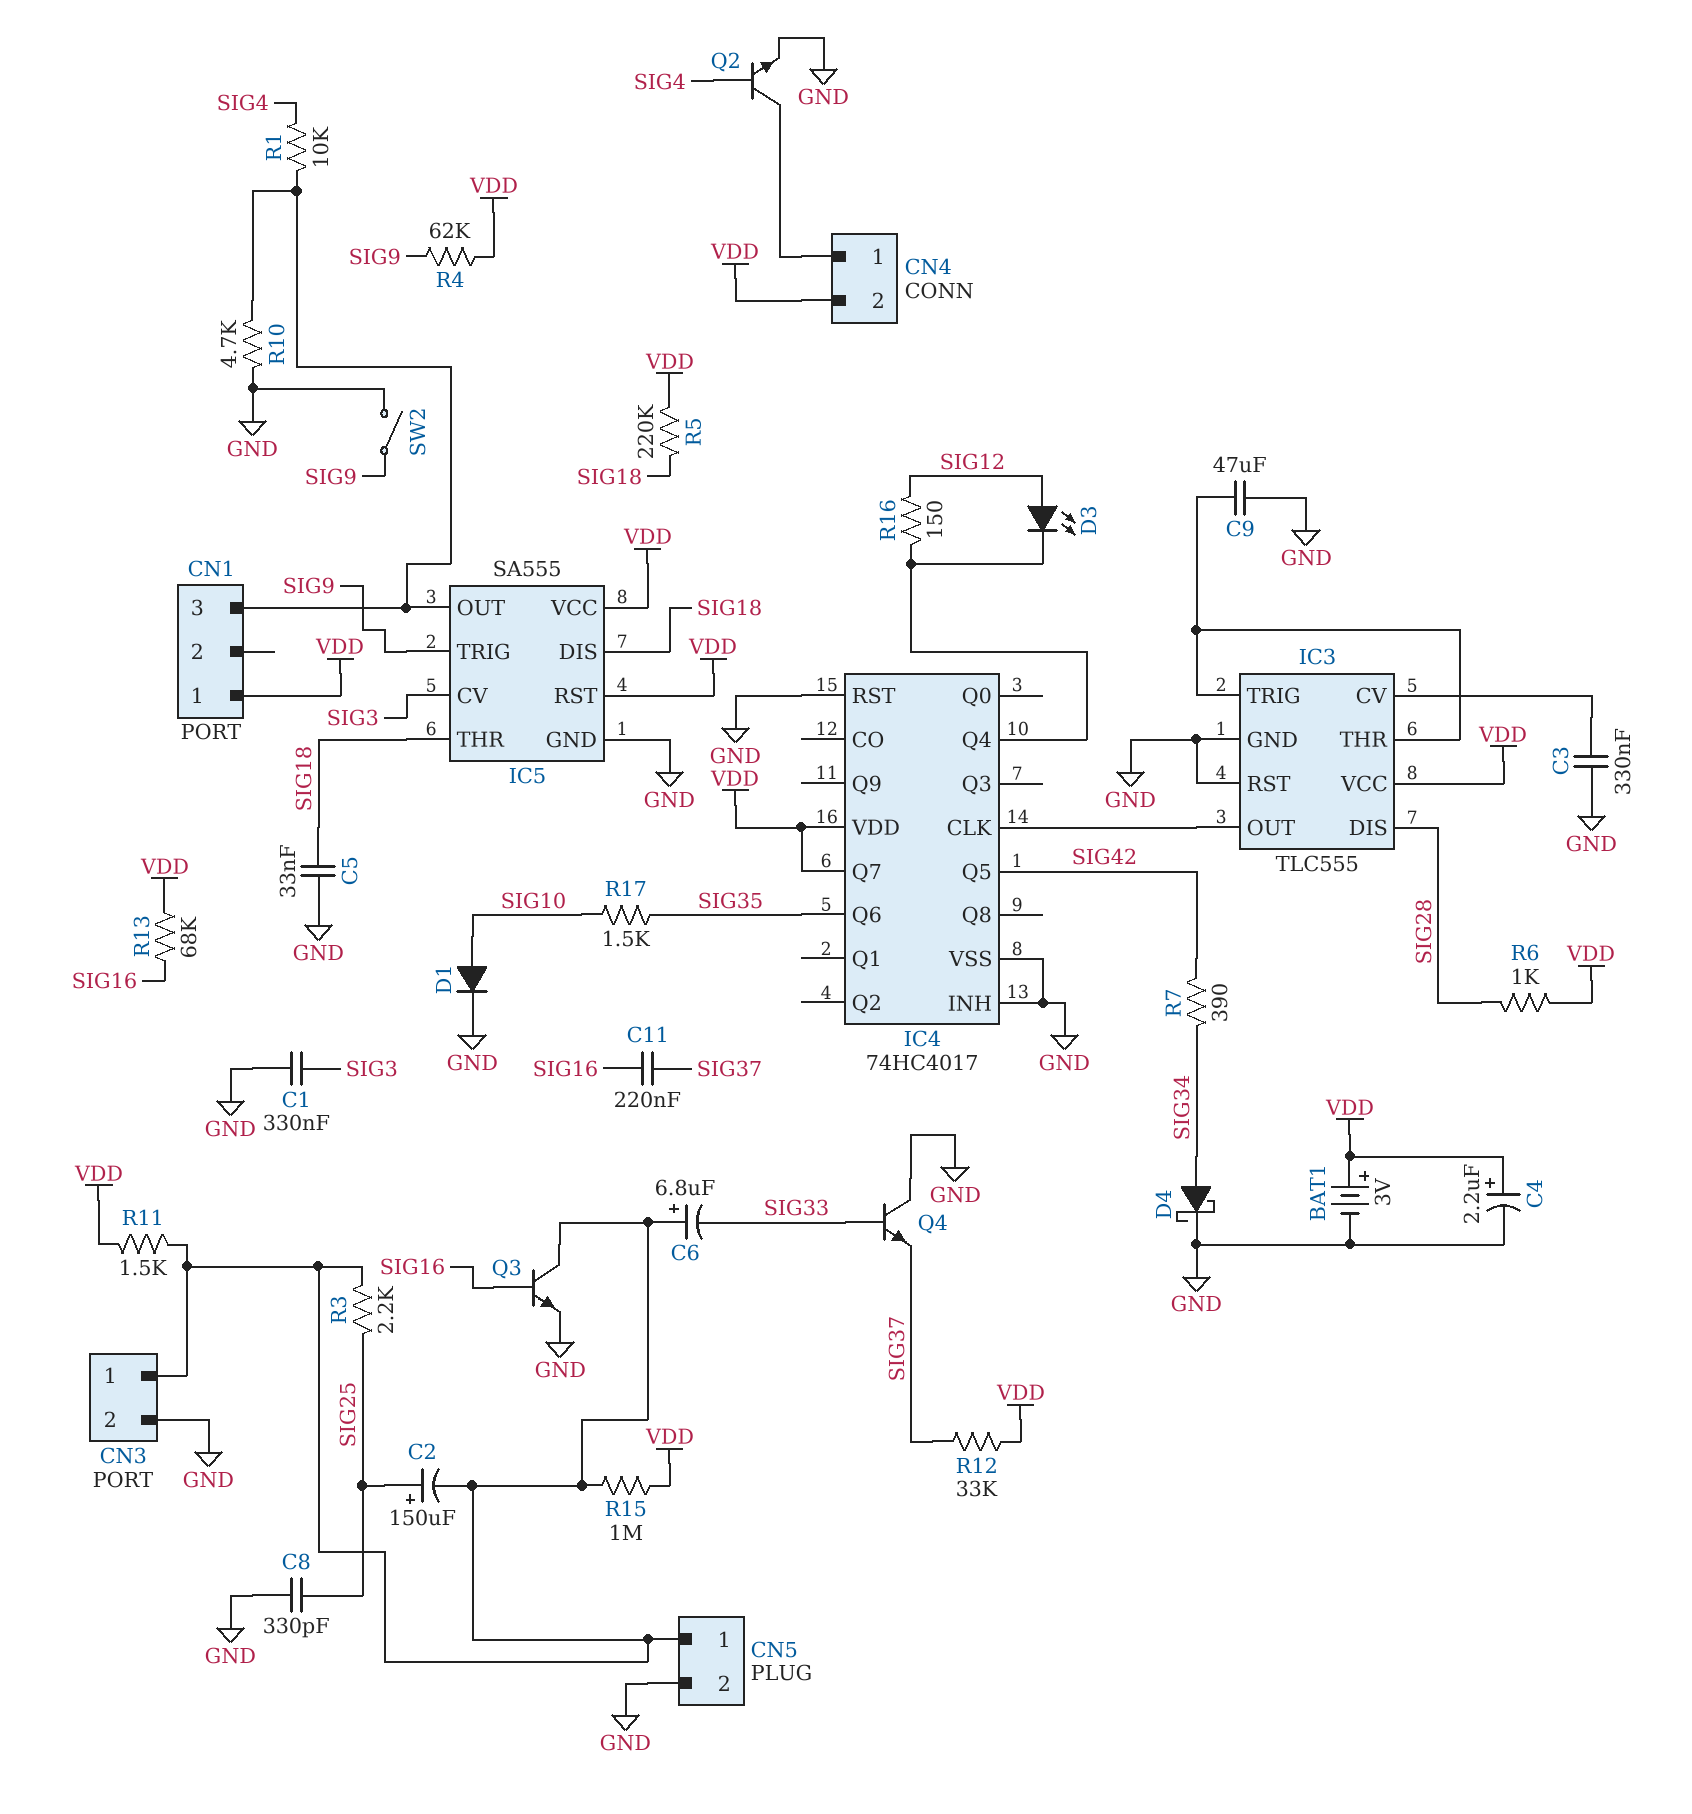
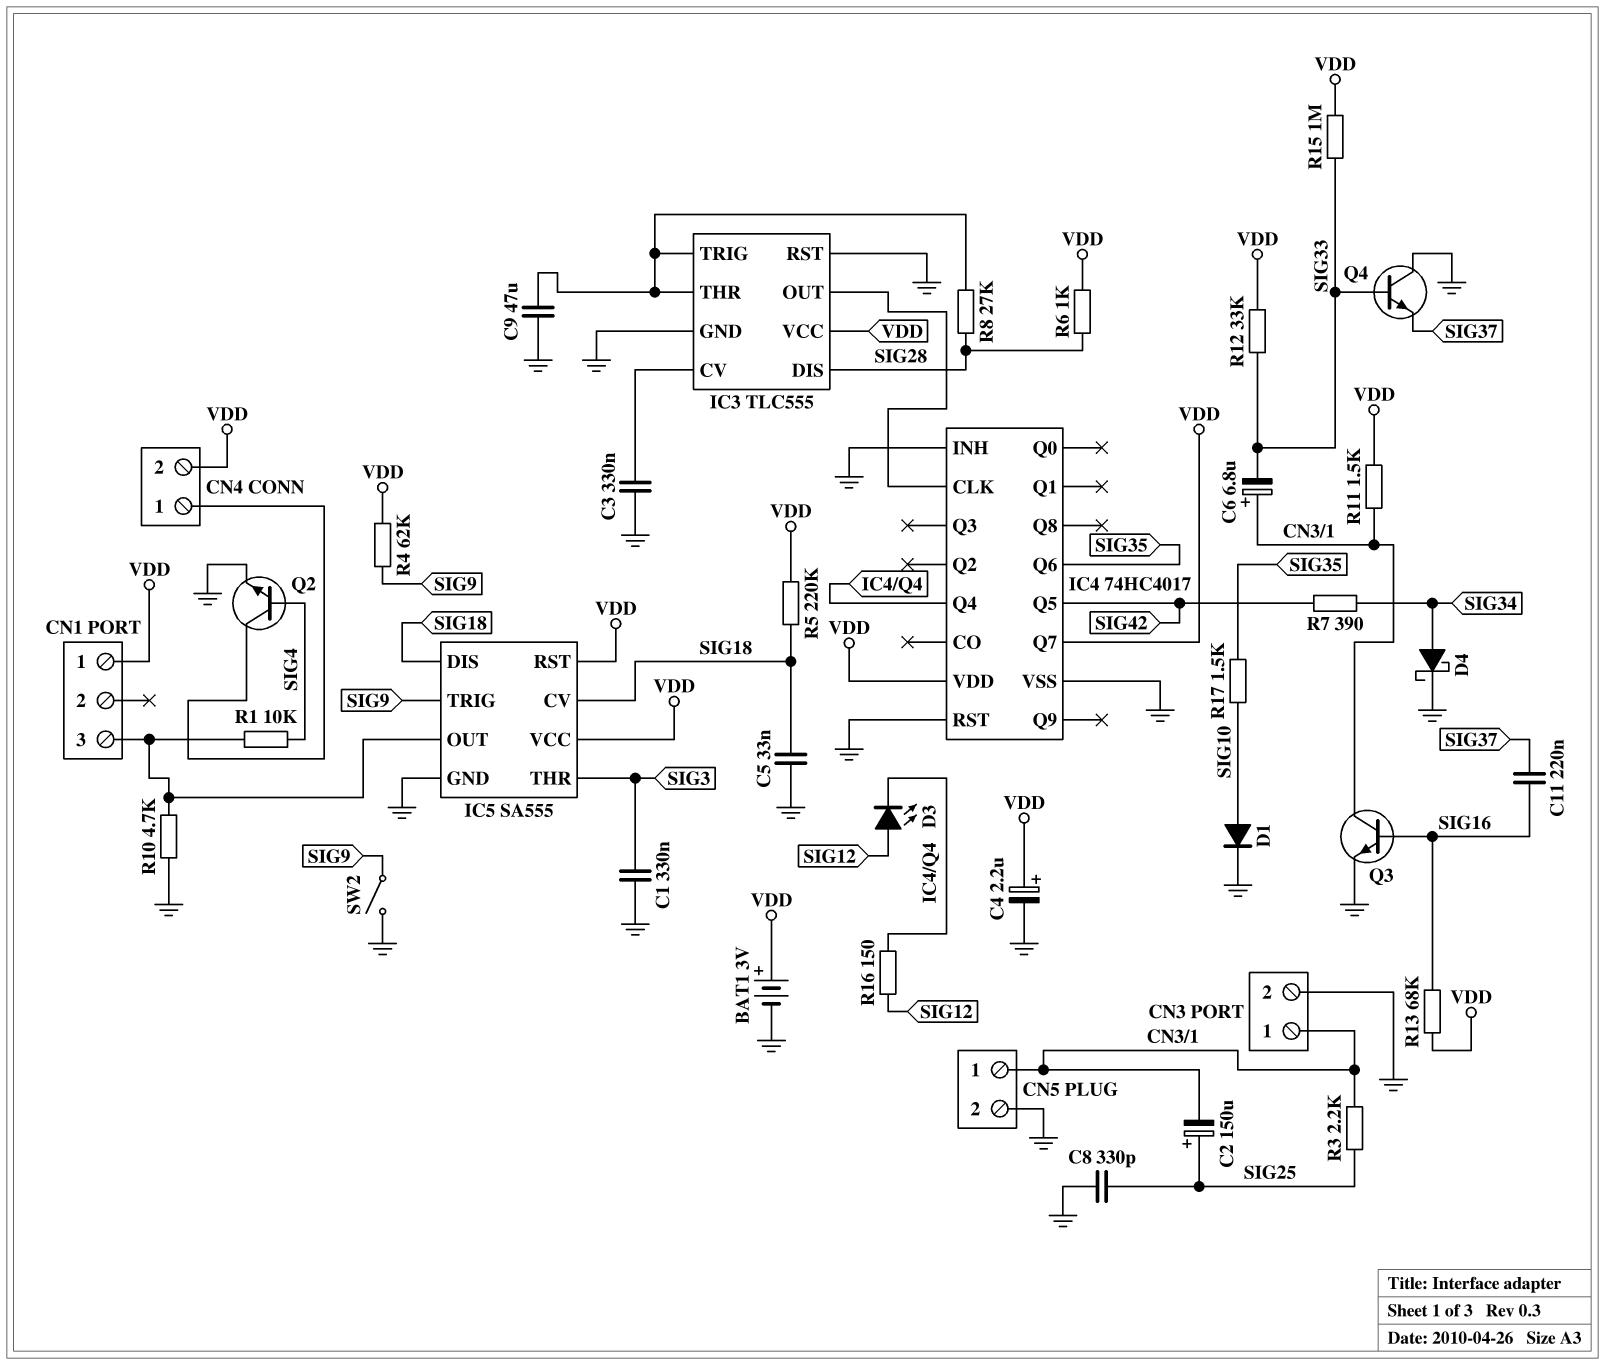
IC5 pin CV: SIG3 -> SIG18
IC5 pin THR: SIG18 -> SIG3
R8: none -> 27k (IC3/THR, SIG28)
R12: 33k (SIG37, VDD) -> 33k (SIG33, VDD)
R15: 1M (CN3/1, VDD) -> 1M (SIG33, VDD)

